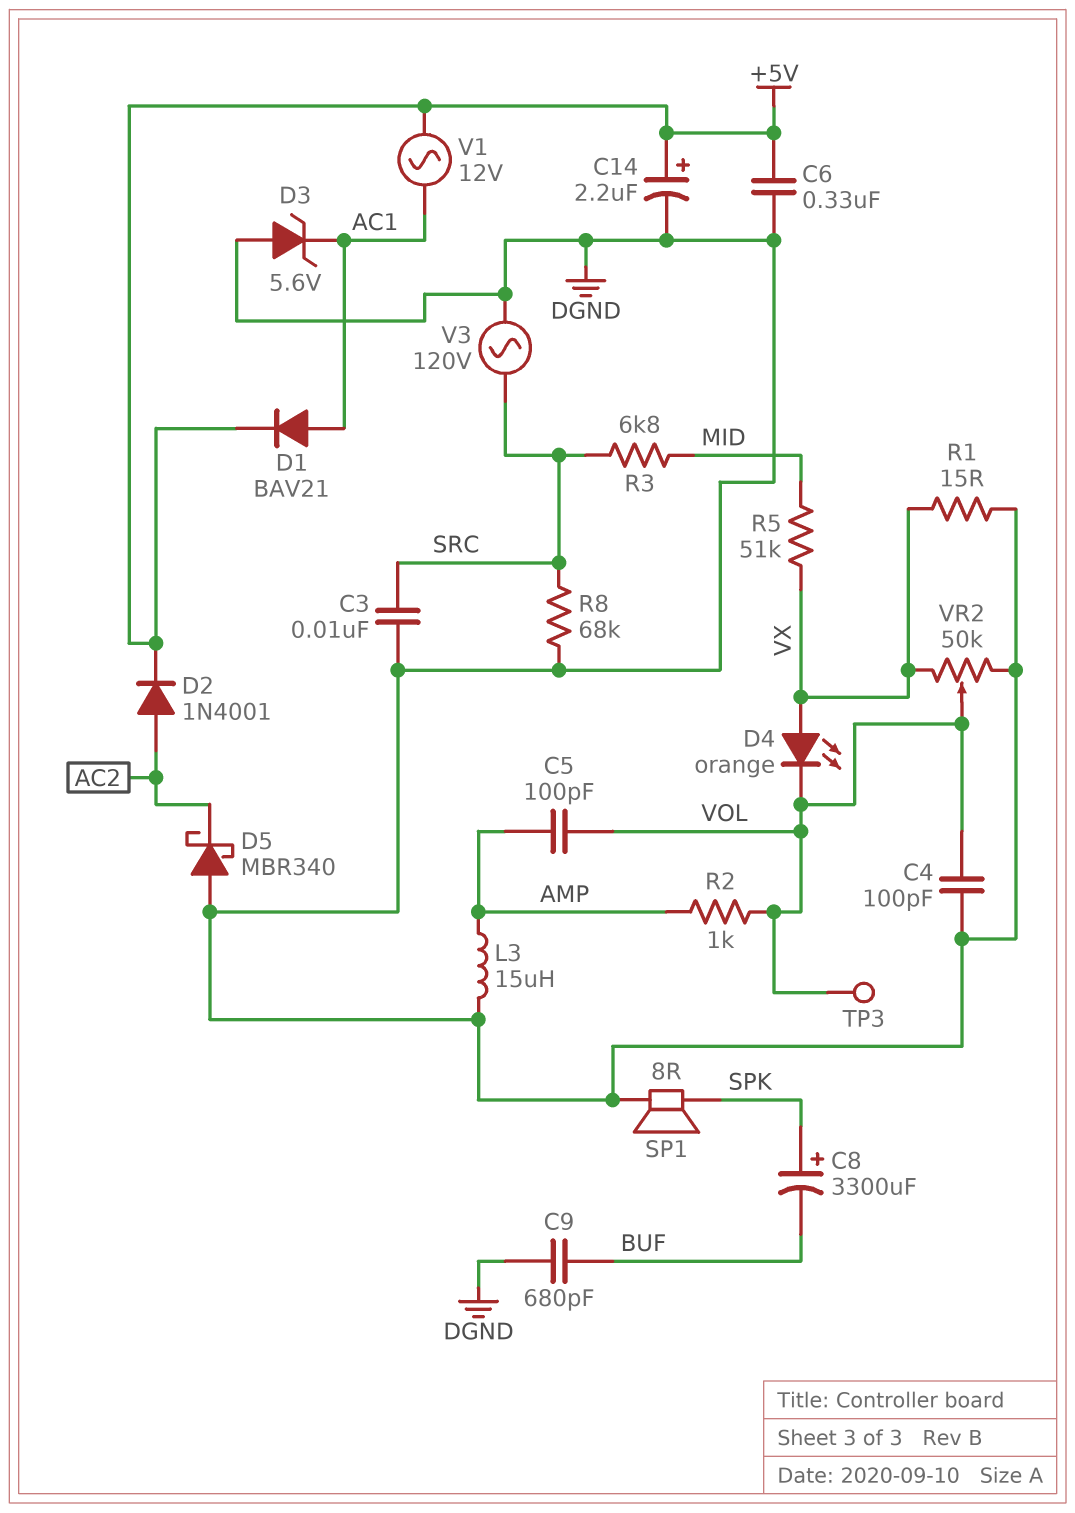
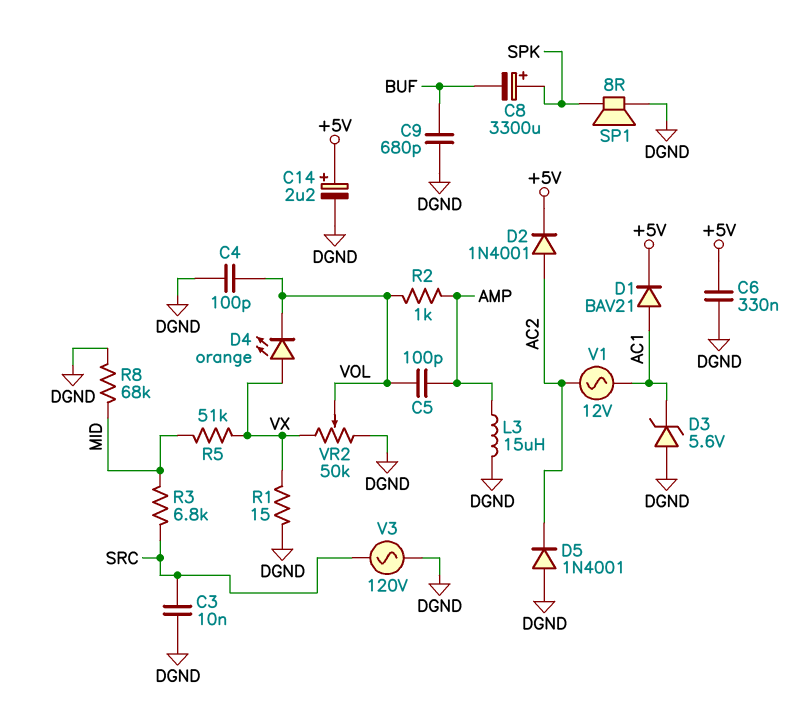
D5: schottky MBR340 (A DGND, K AC2) -> diode 1N4001 (A DGND, K AC2)
R8: 68k (DGND, SRC) -> 68k (DGND, MID)
TP3: test point (VOL) -> none
V1: AC 12V (+5V, AC1) -> AC 12V (AC1, AC2)

